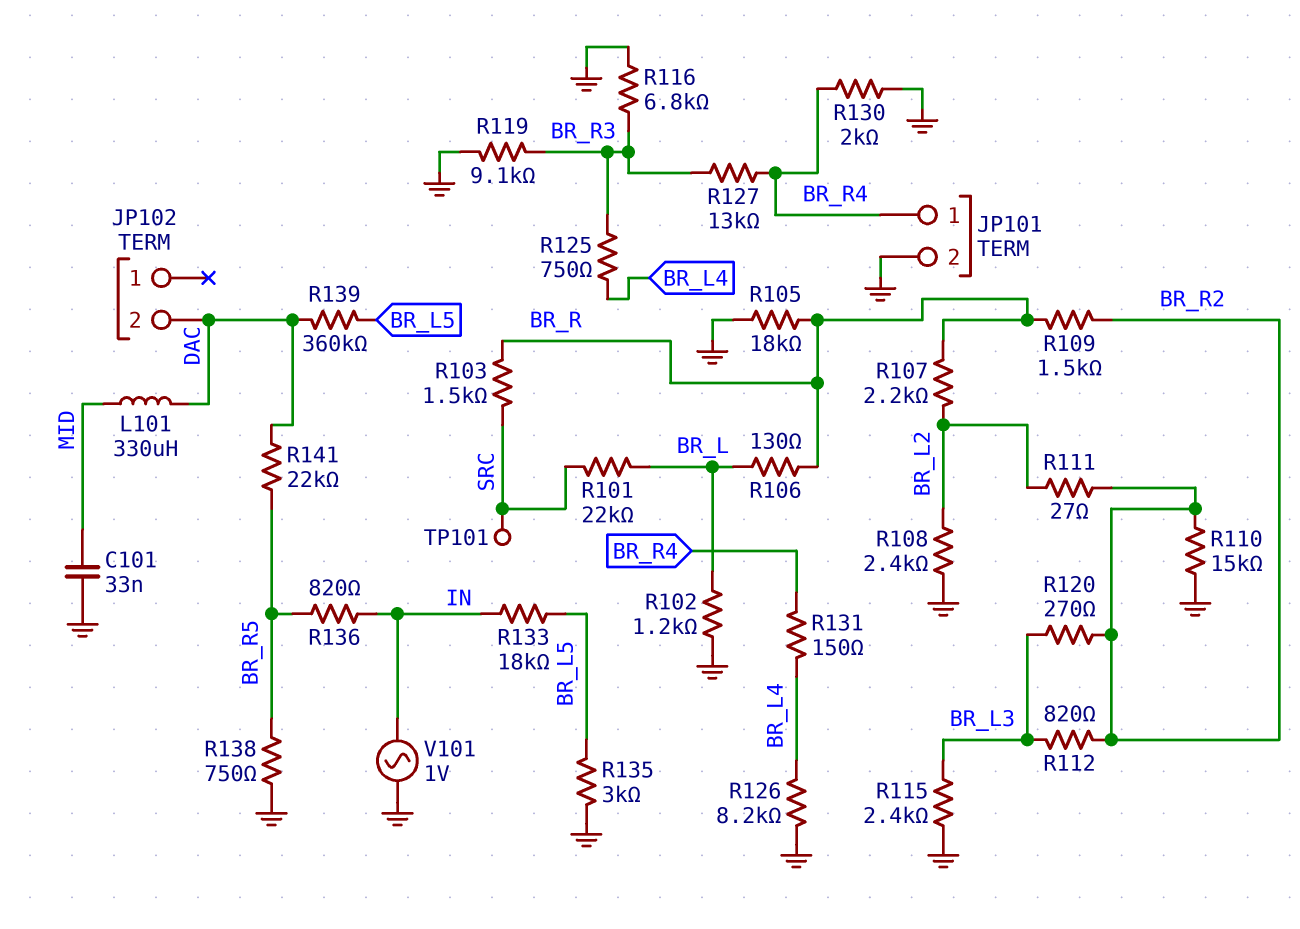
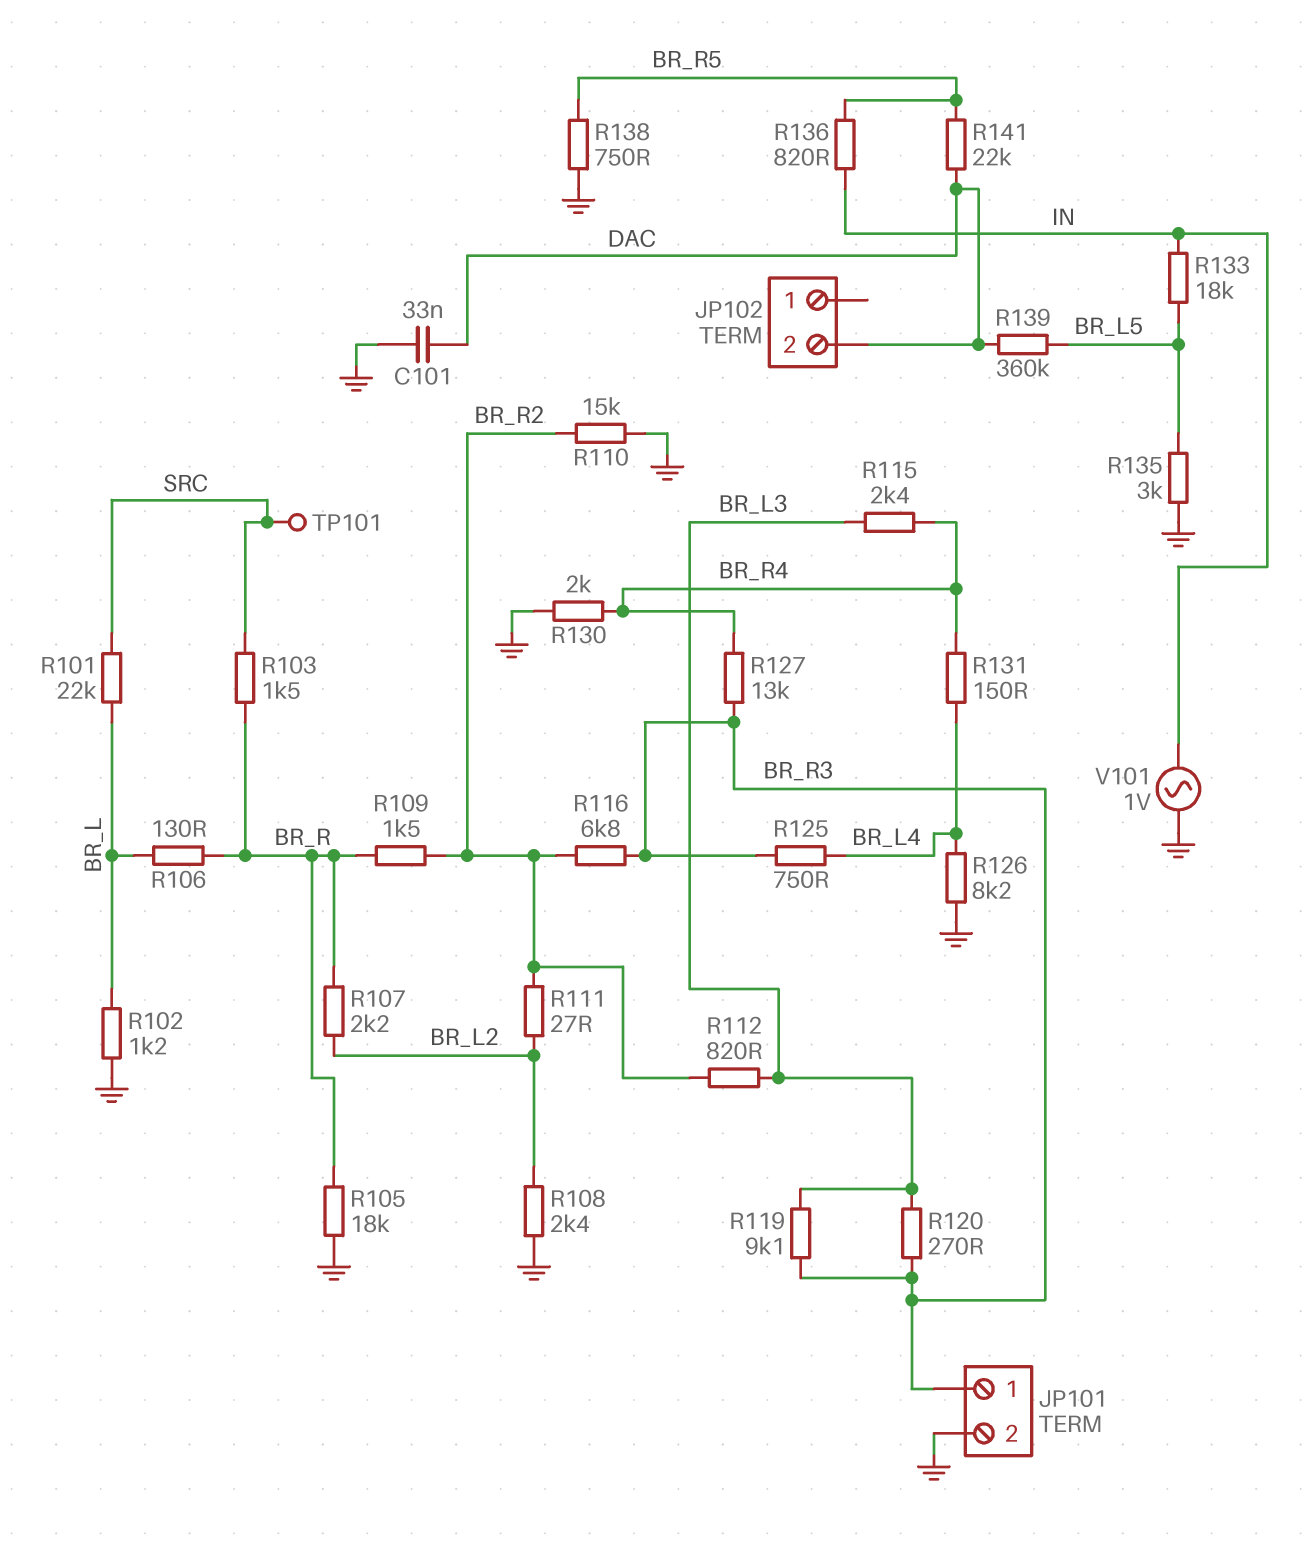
C101: 33nF (GND, MID) -> 33nF (DAC, GND)
JP101 pin 1: BR_R4 -> BR_R3
L101: 330uH (DAC, MID) -> none
R115: 2.4k (BR_L3, GND) -> 2.4k (BR_L3, BR_R4)
R116: 6.8k (BR_R3, GND) -> 6.8k (BR_R2, BR_R3)
R119: 9.1k (BR_R3, GND) -> 9.1k (BR_L3, BR_R3)
R120: 270 (BR_L3, BR_R2) -> 270 (BR_L3, BR_R3)

